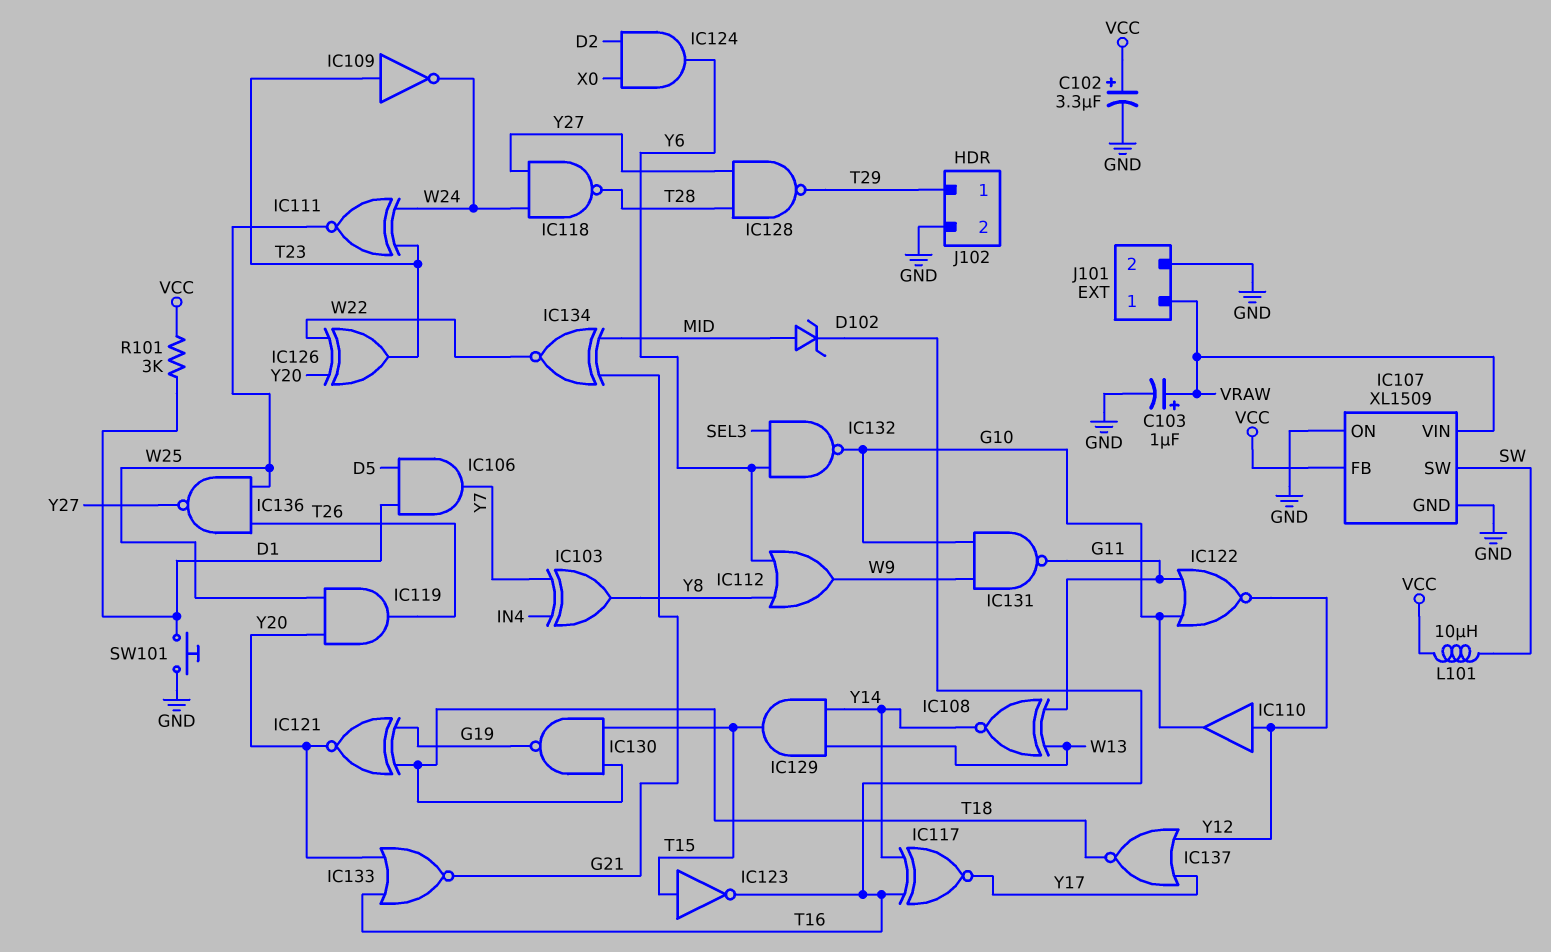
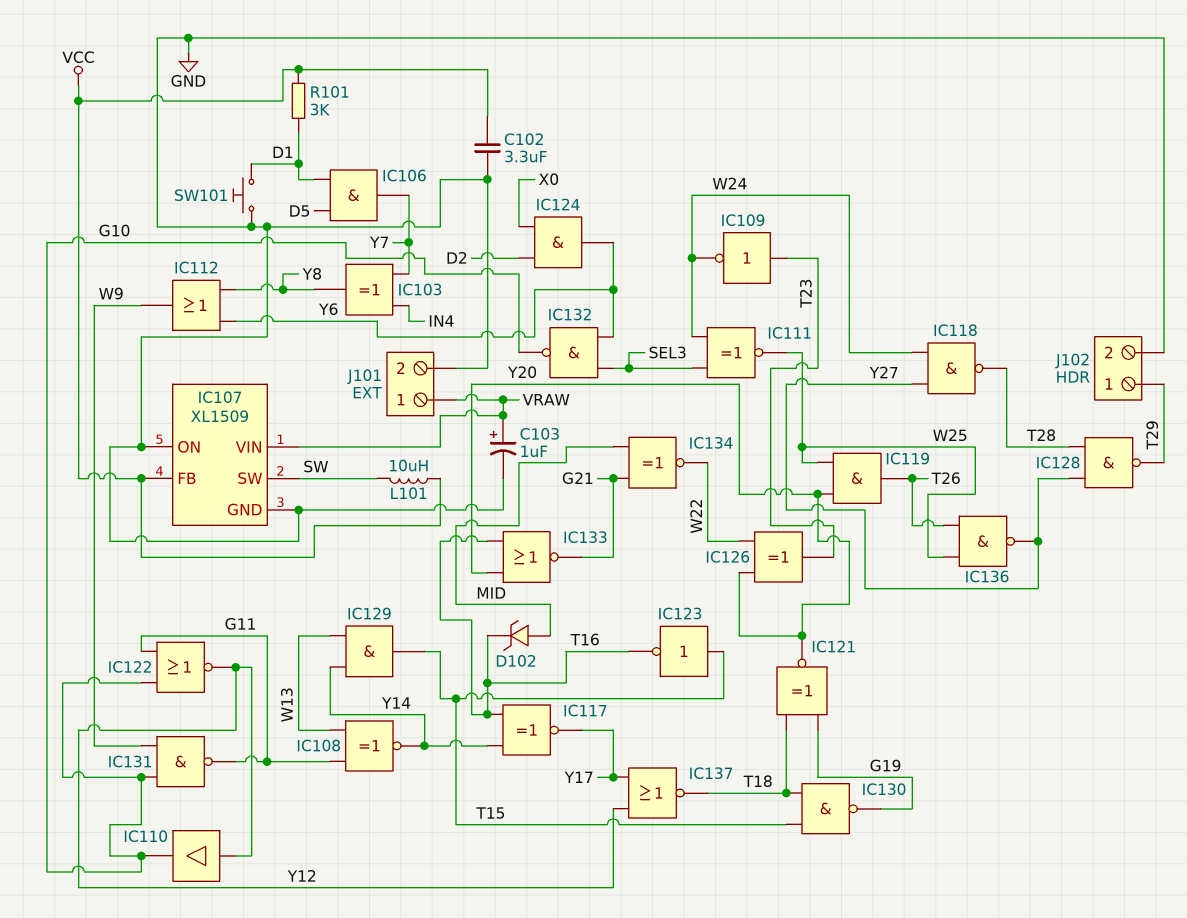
C102: 3.3uF (plus VCC, minus GND) -> 3.3uF (GND, VCC)
IC111: XNOR (in T23, in W24, out W25) -> XNOR (in SEL3, in W24, out W25)

